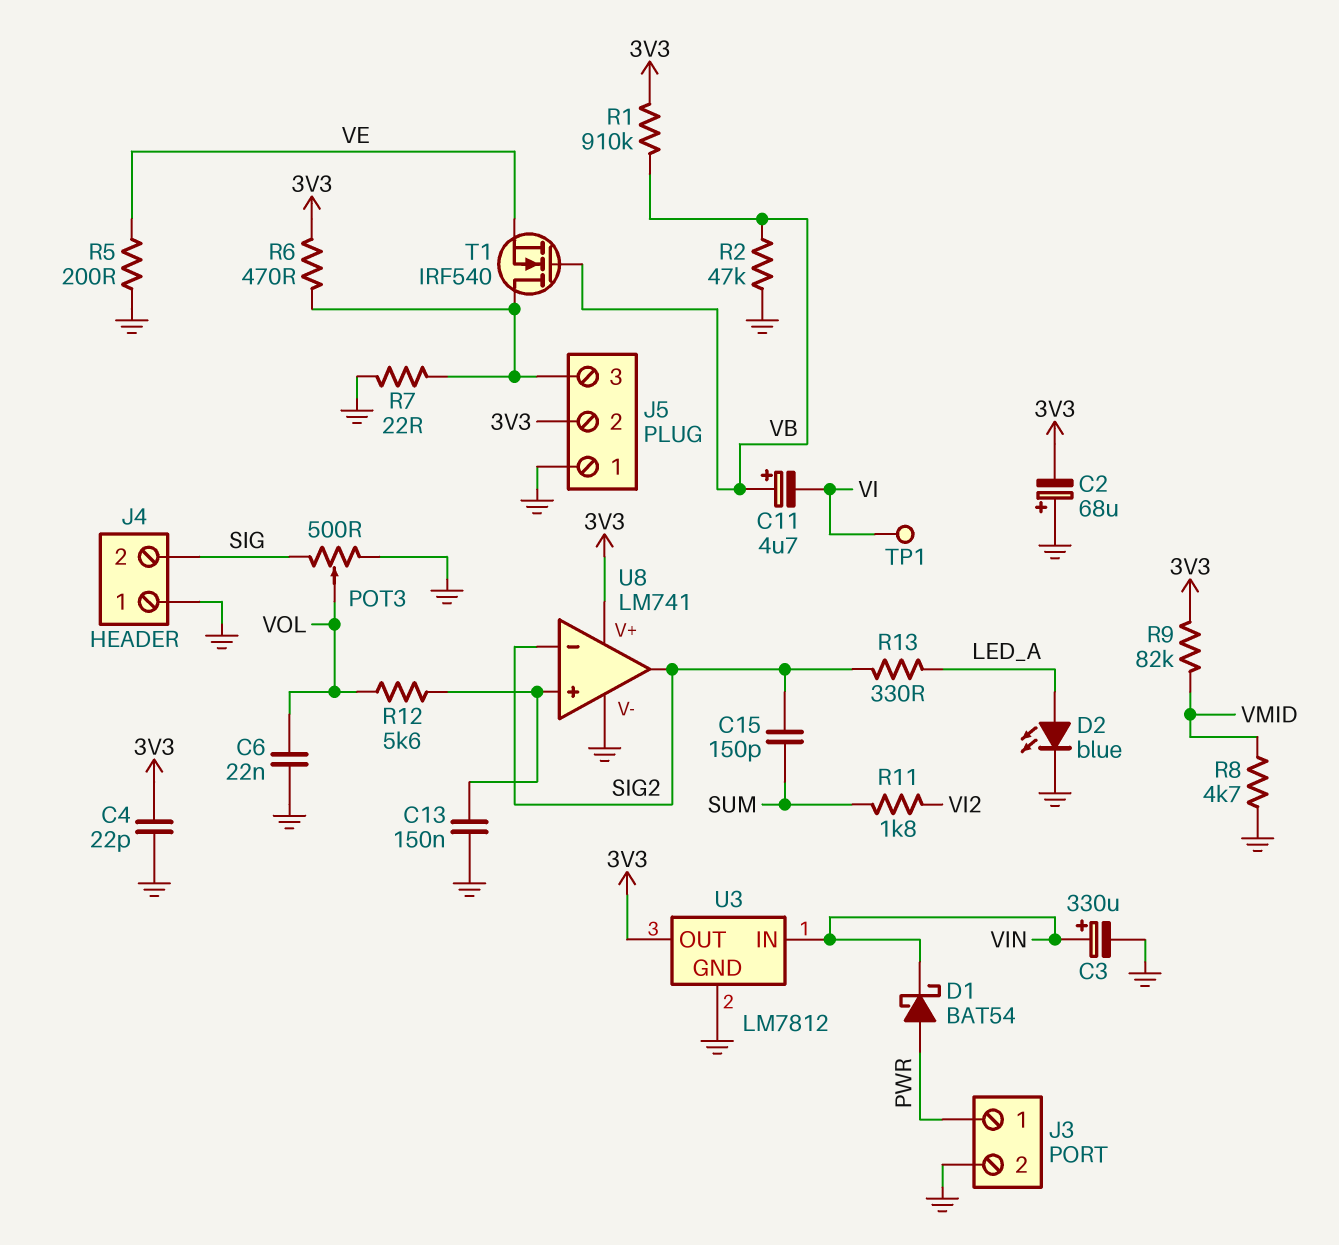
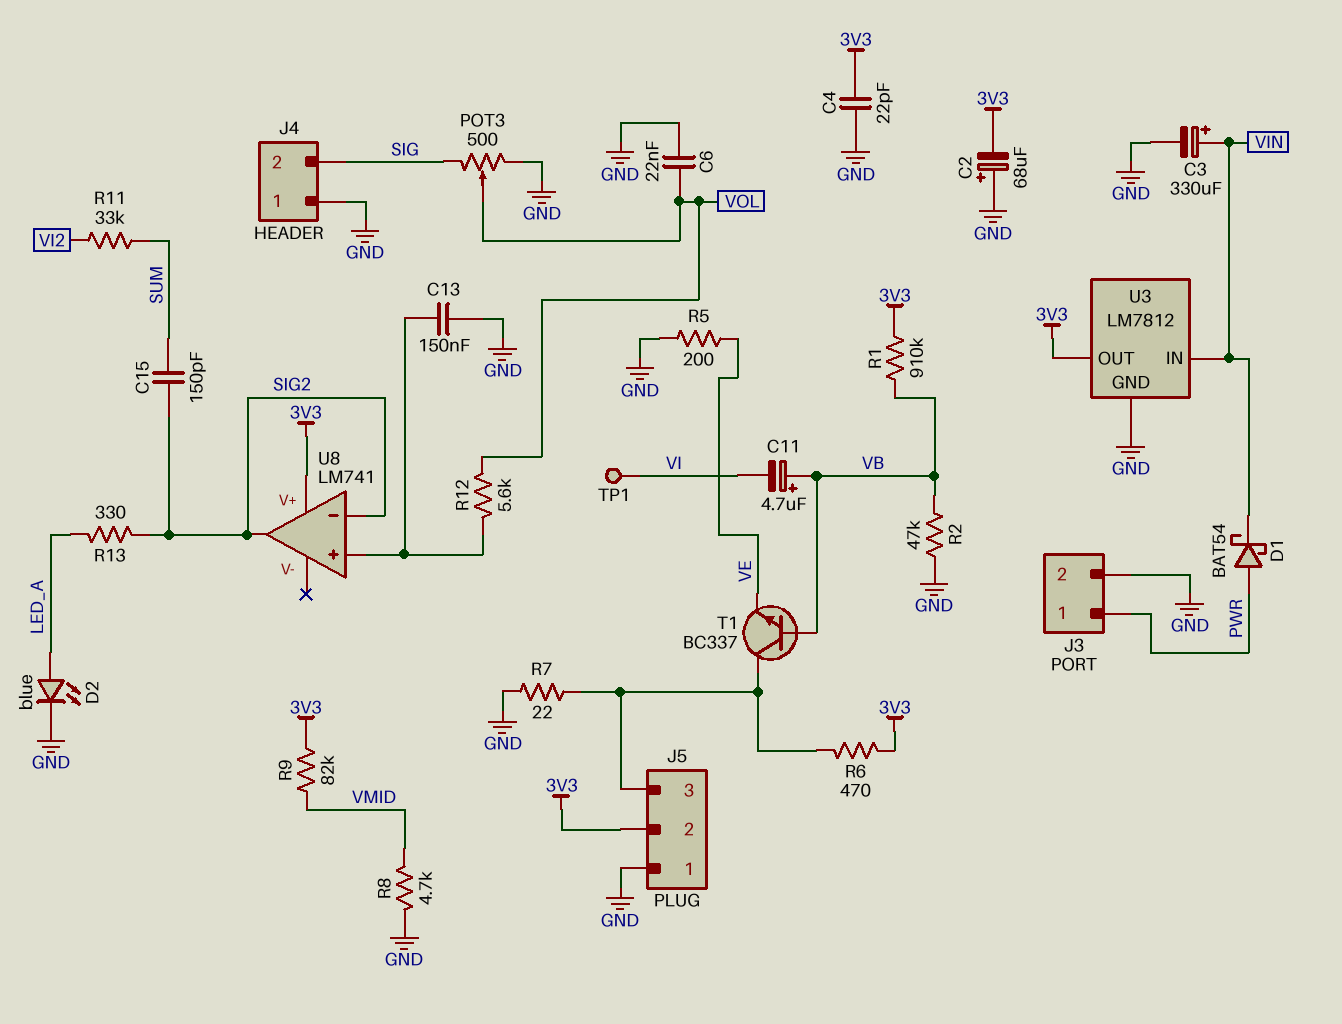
R11: 1.8k (SUM, VI2) -> 33k (SUM, VI2)
T1: NMOS IRF540 (G VB, D J5/3, S VE) -> NPN BC337 (B VB, C J5/3, E VE)
U8 pin V-: GND -> none

